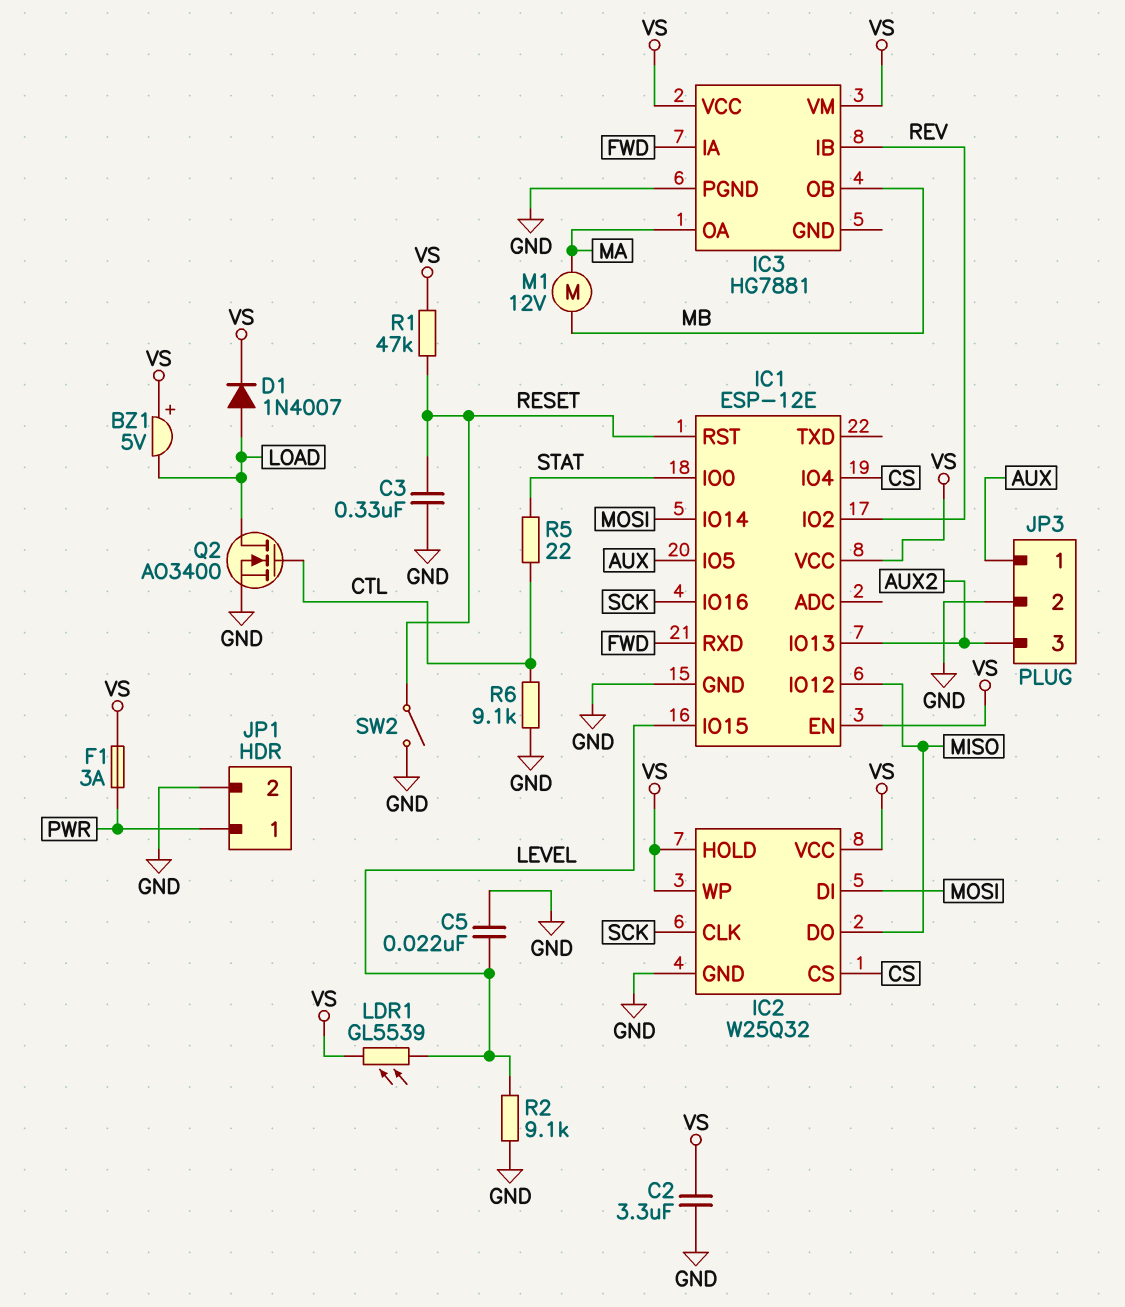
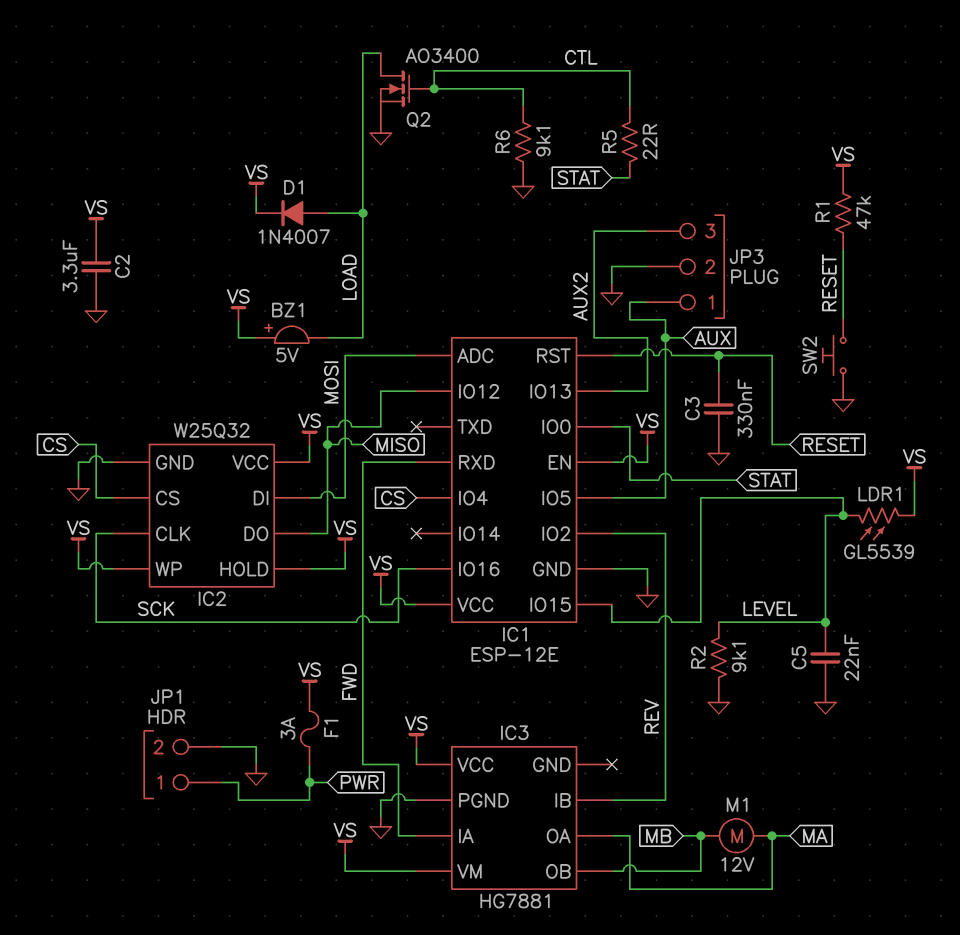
IC1 pin ADC: none -> MOSI
IC1 pin IO14: MOSI -> none
SW2: switch (GND, RESET) -> button (GND, RESET)

